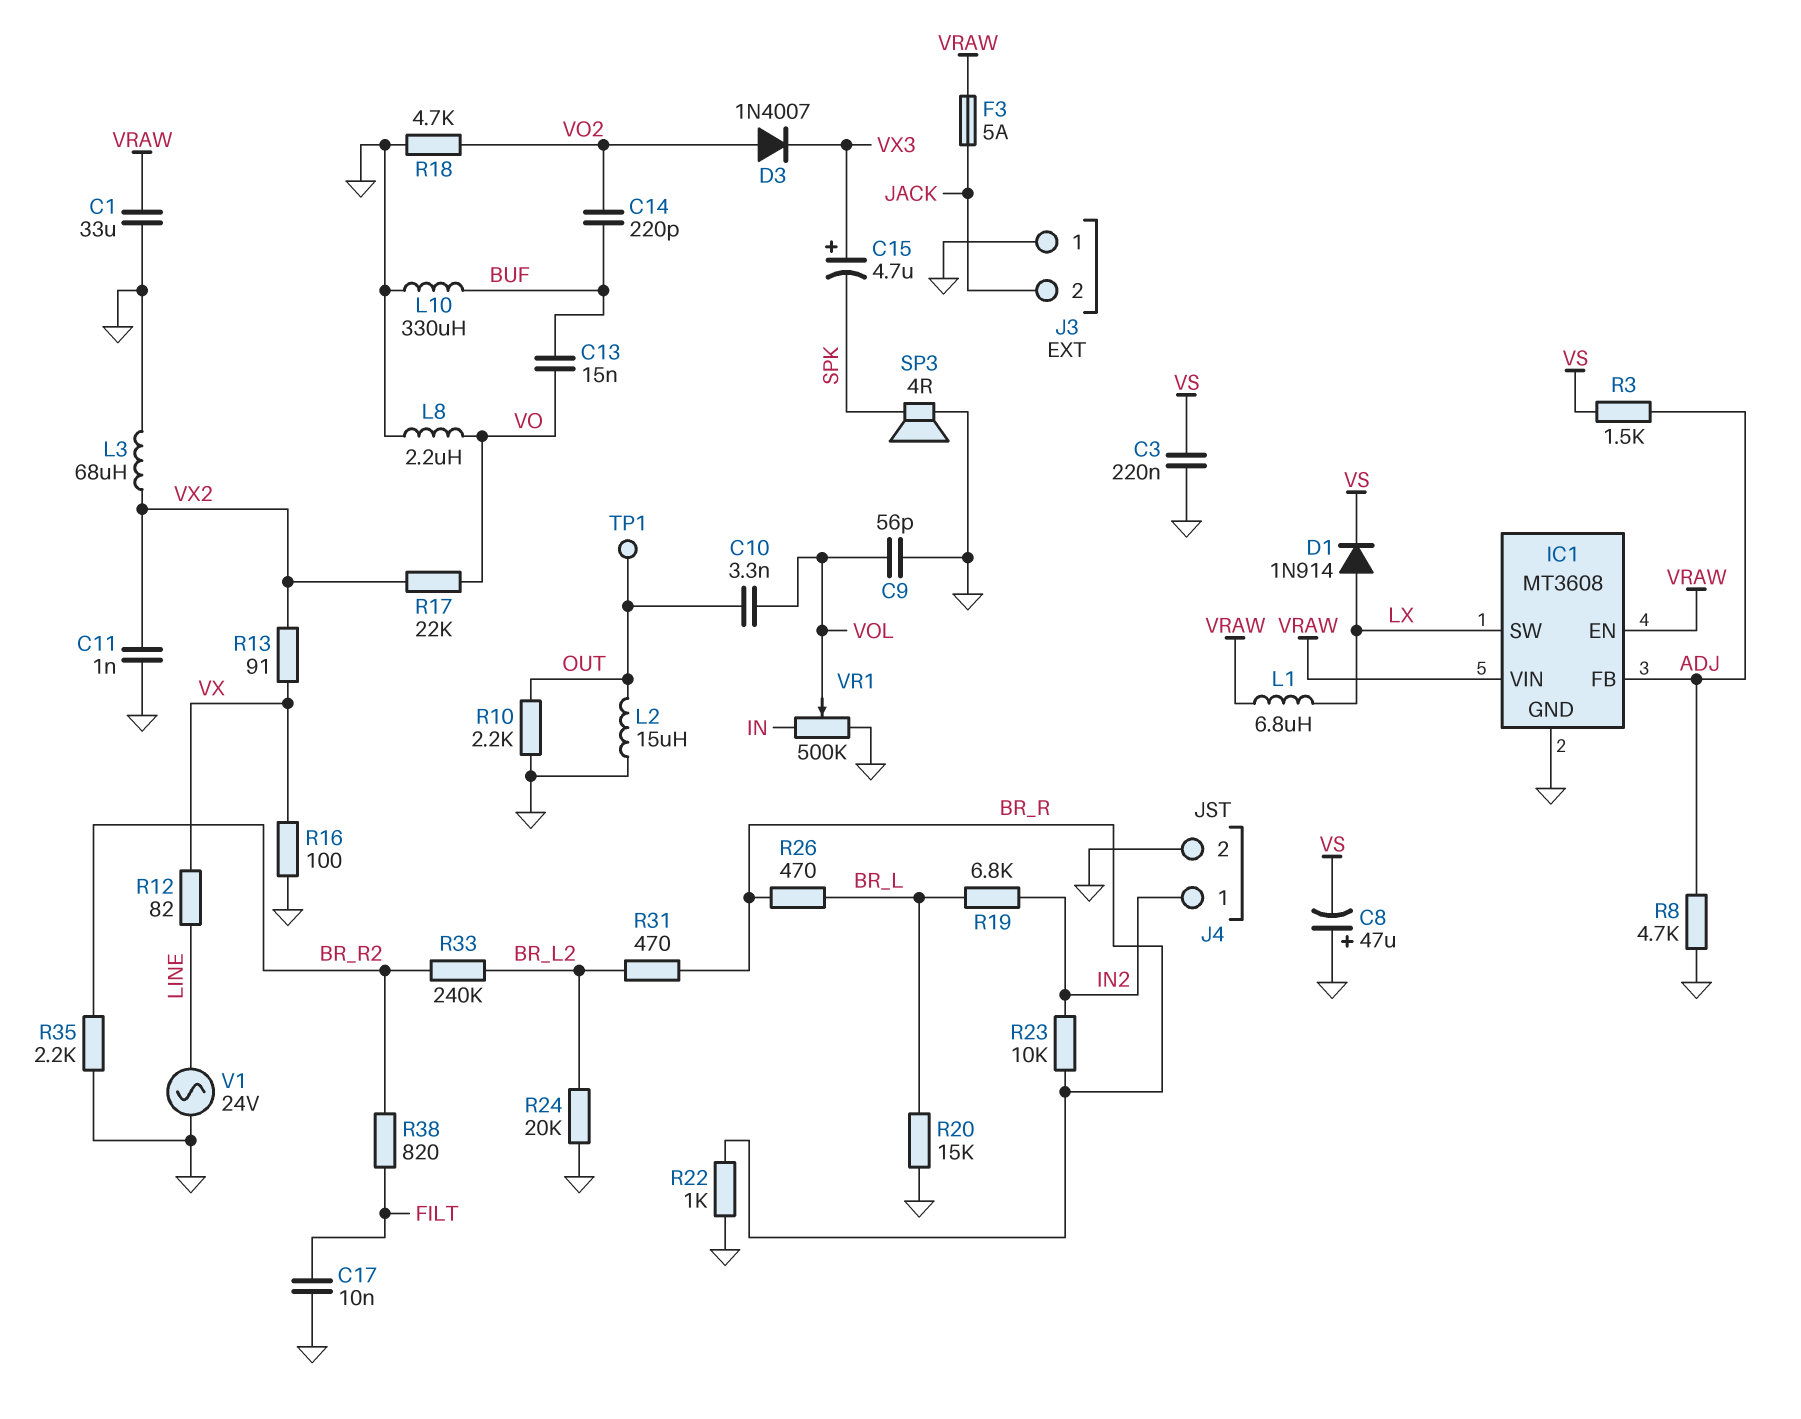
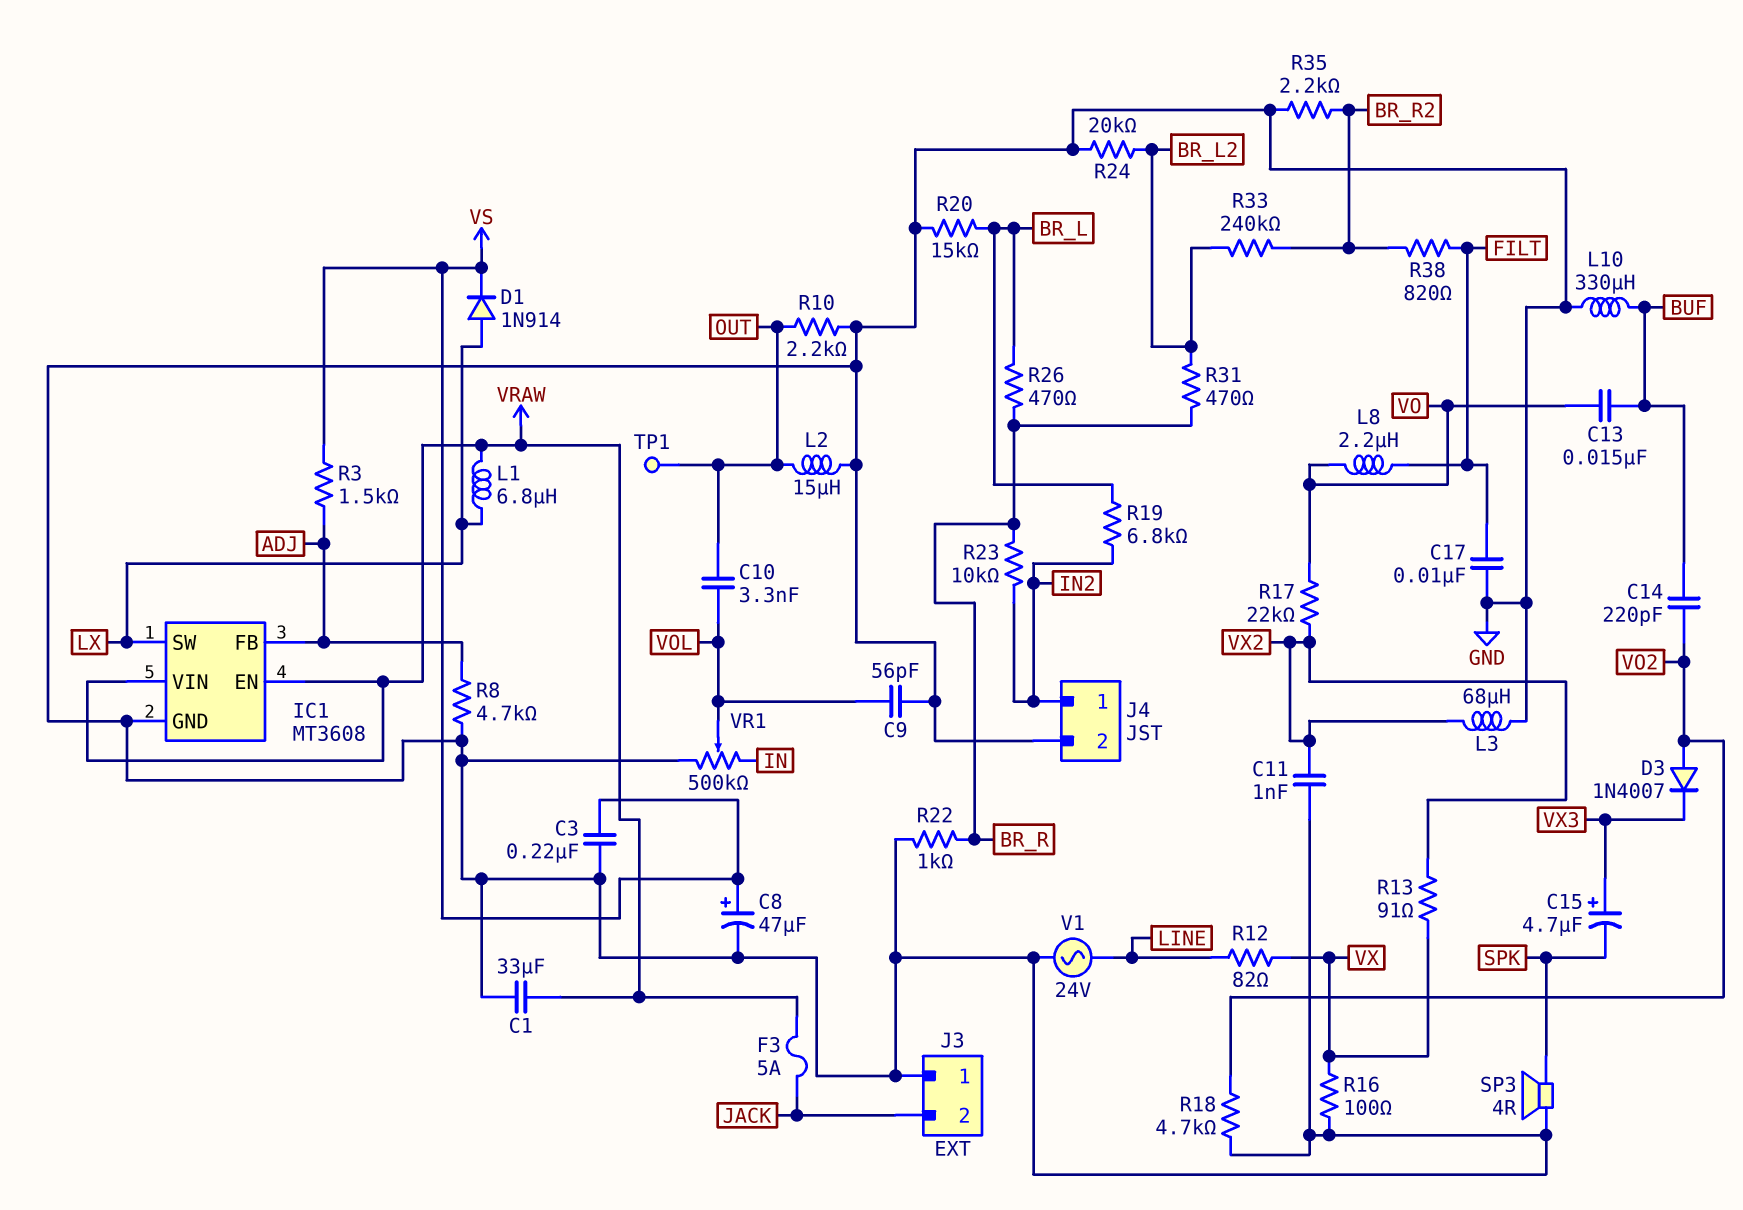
C8: 47uF (plus GND, minus VS) -> 47uF (plus VS, minus GND)
L8: 2.2uH (GND, VO) -> 2.2uH (FILT, VO)

